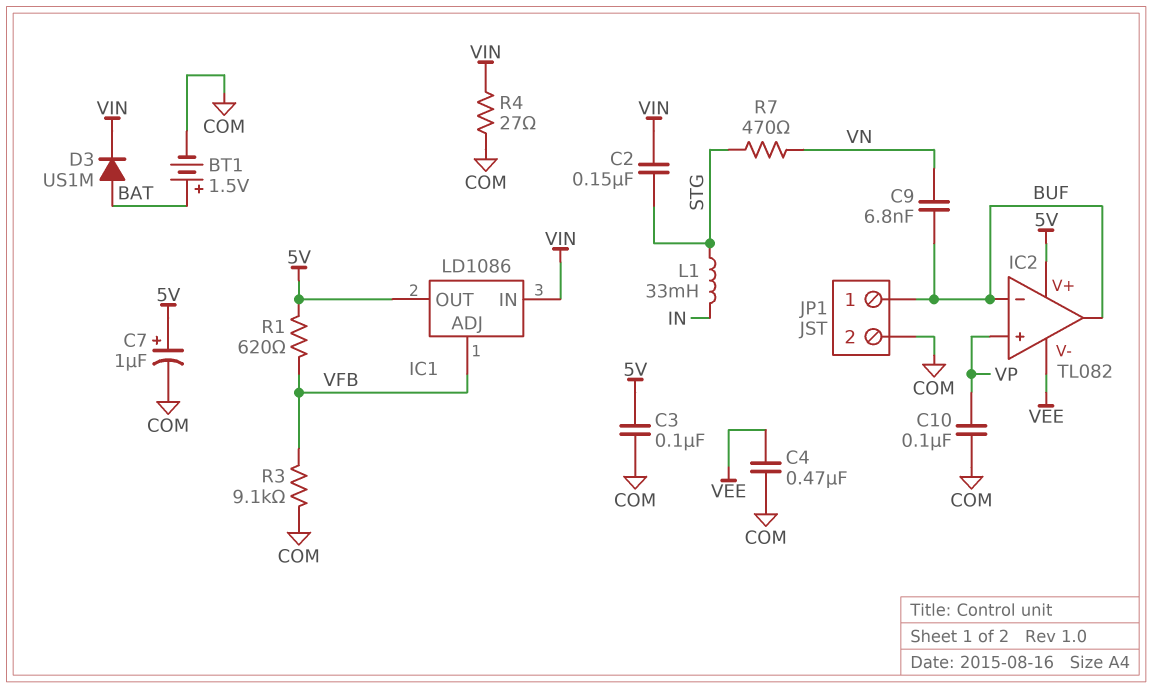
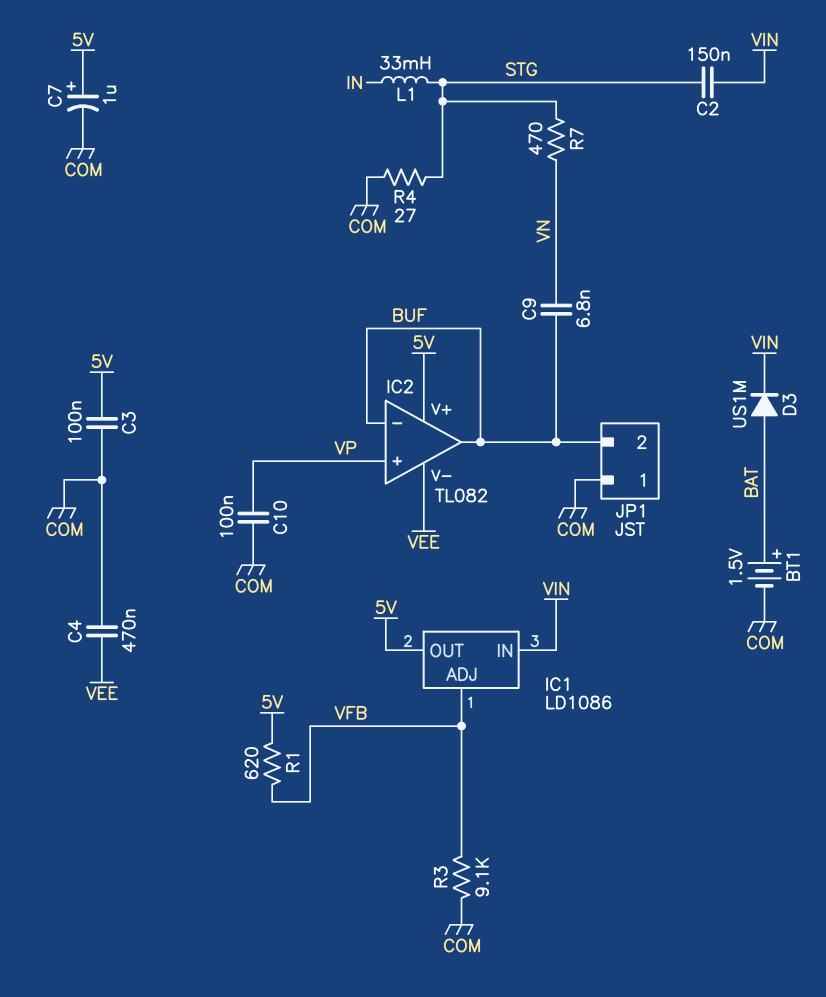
JP1 pin 1: BUF -> COM
JP1 pin 2: COM -> BUF
R4: 27 (COM, VIN) -> 27 (COM, STG)

